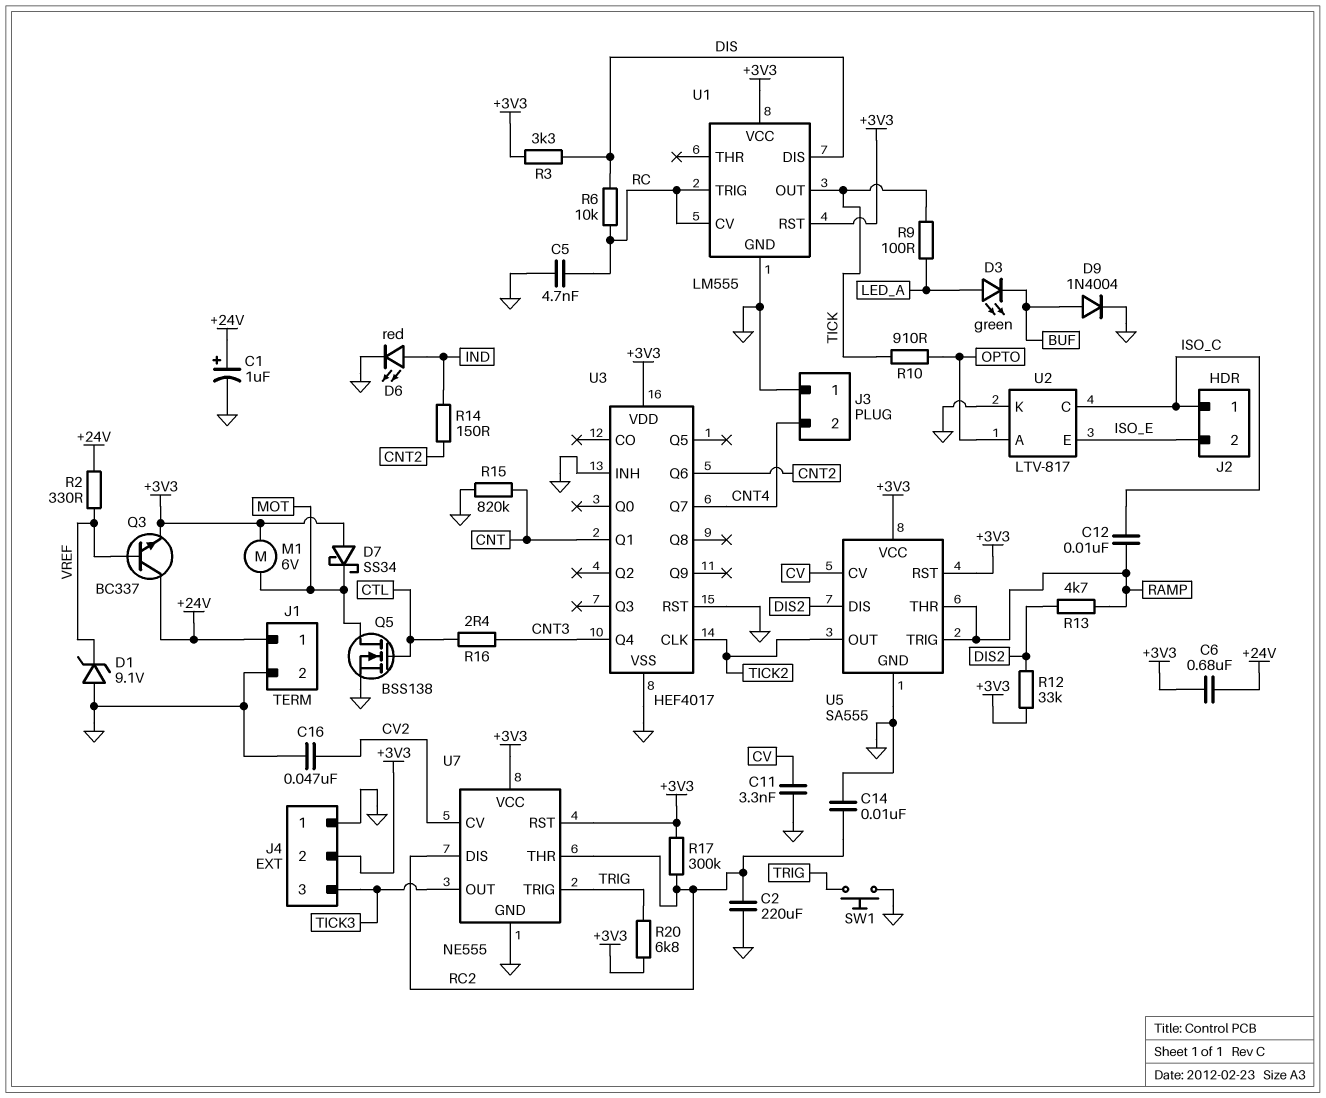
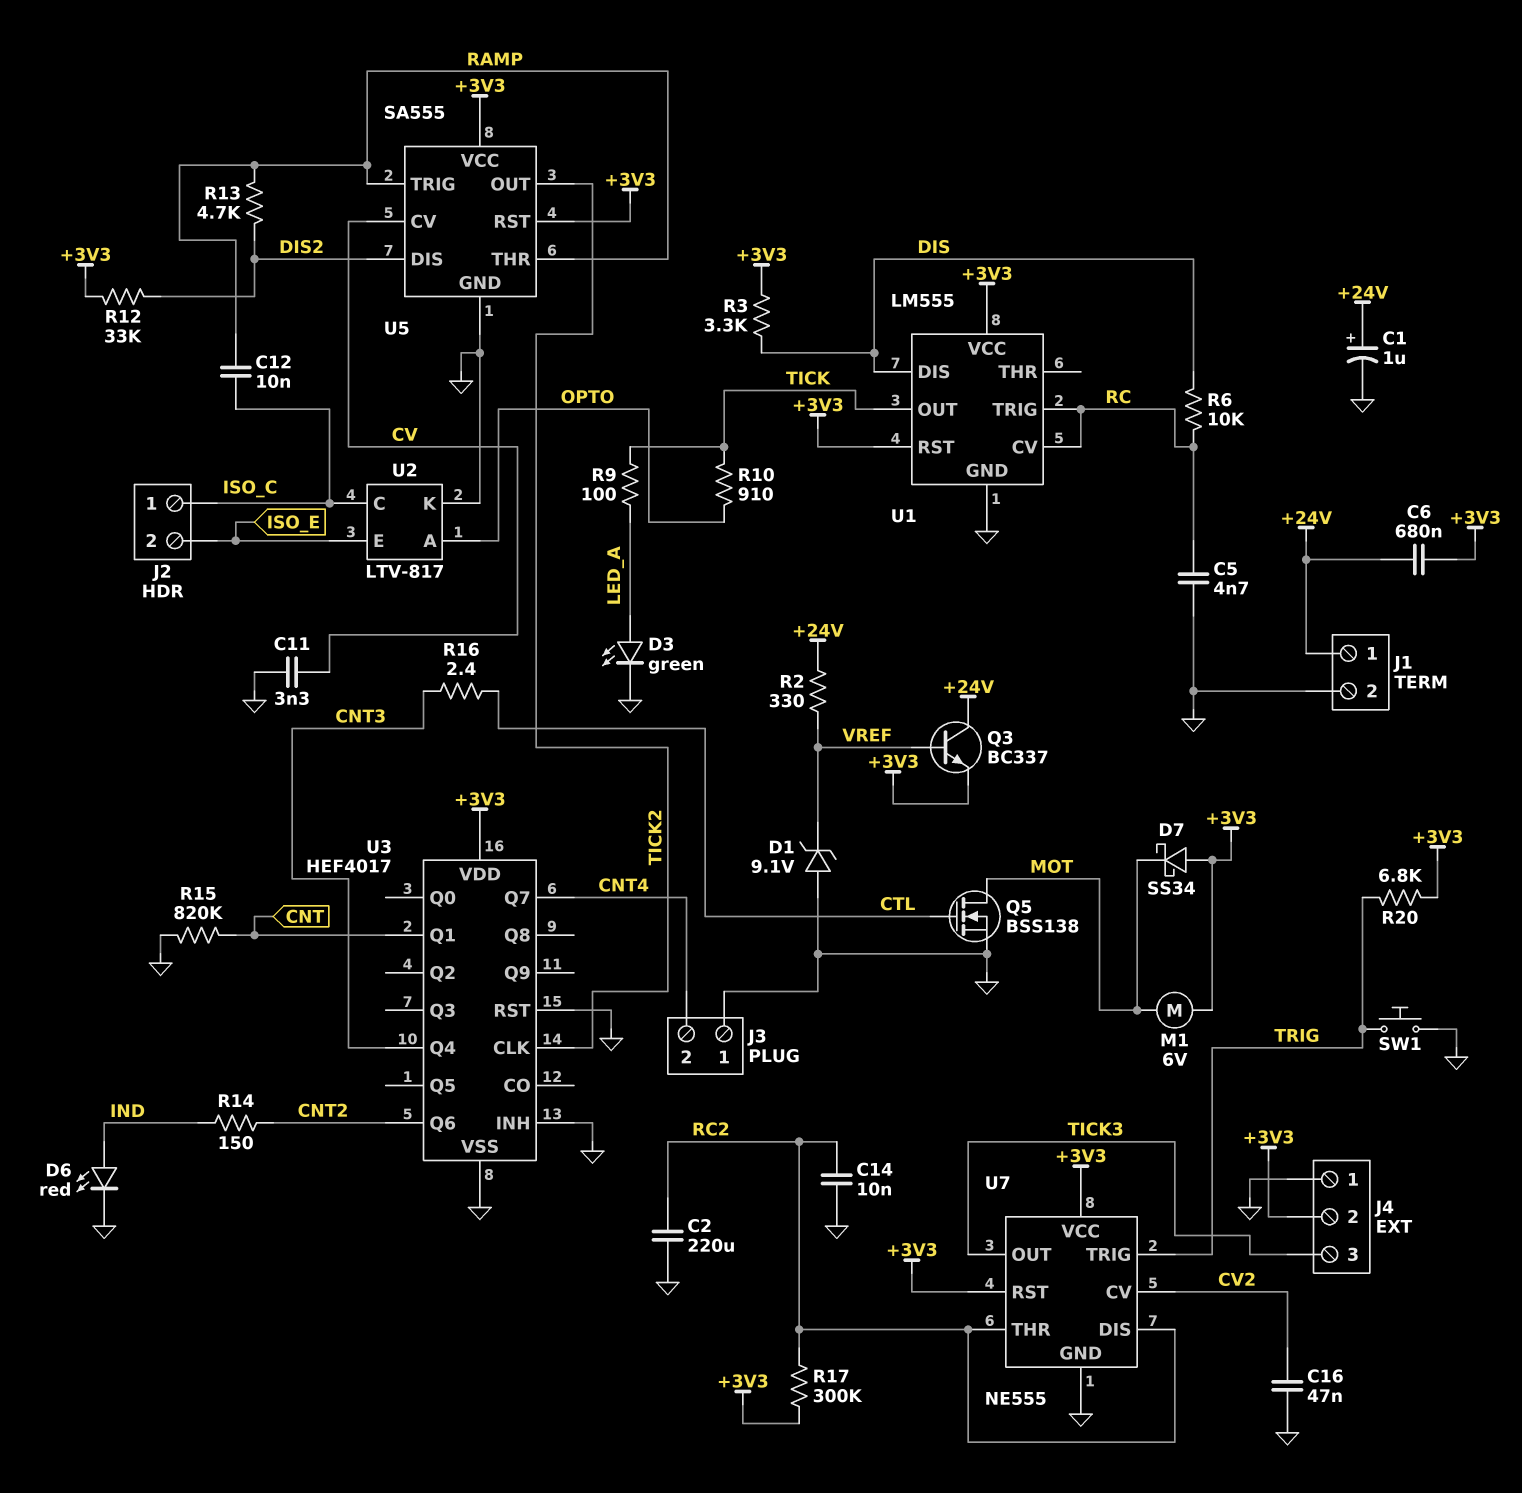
D3: LED green (A LED_A, K BUF) -> LED green (A LED_A, K GND)
D9: diode 1N4004 (A BUF, K GND) -> none

